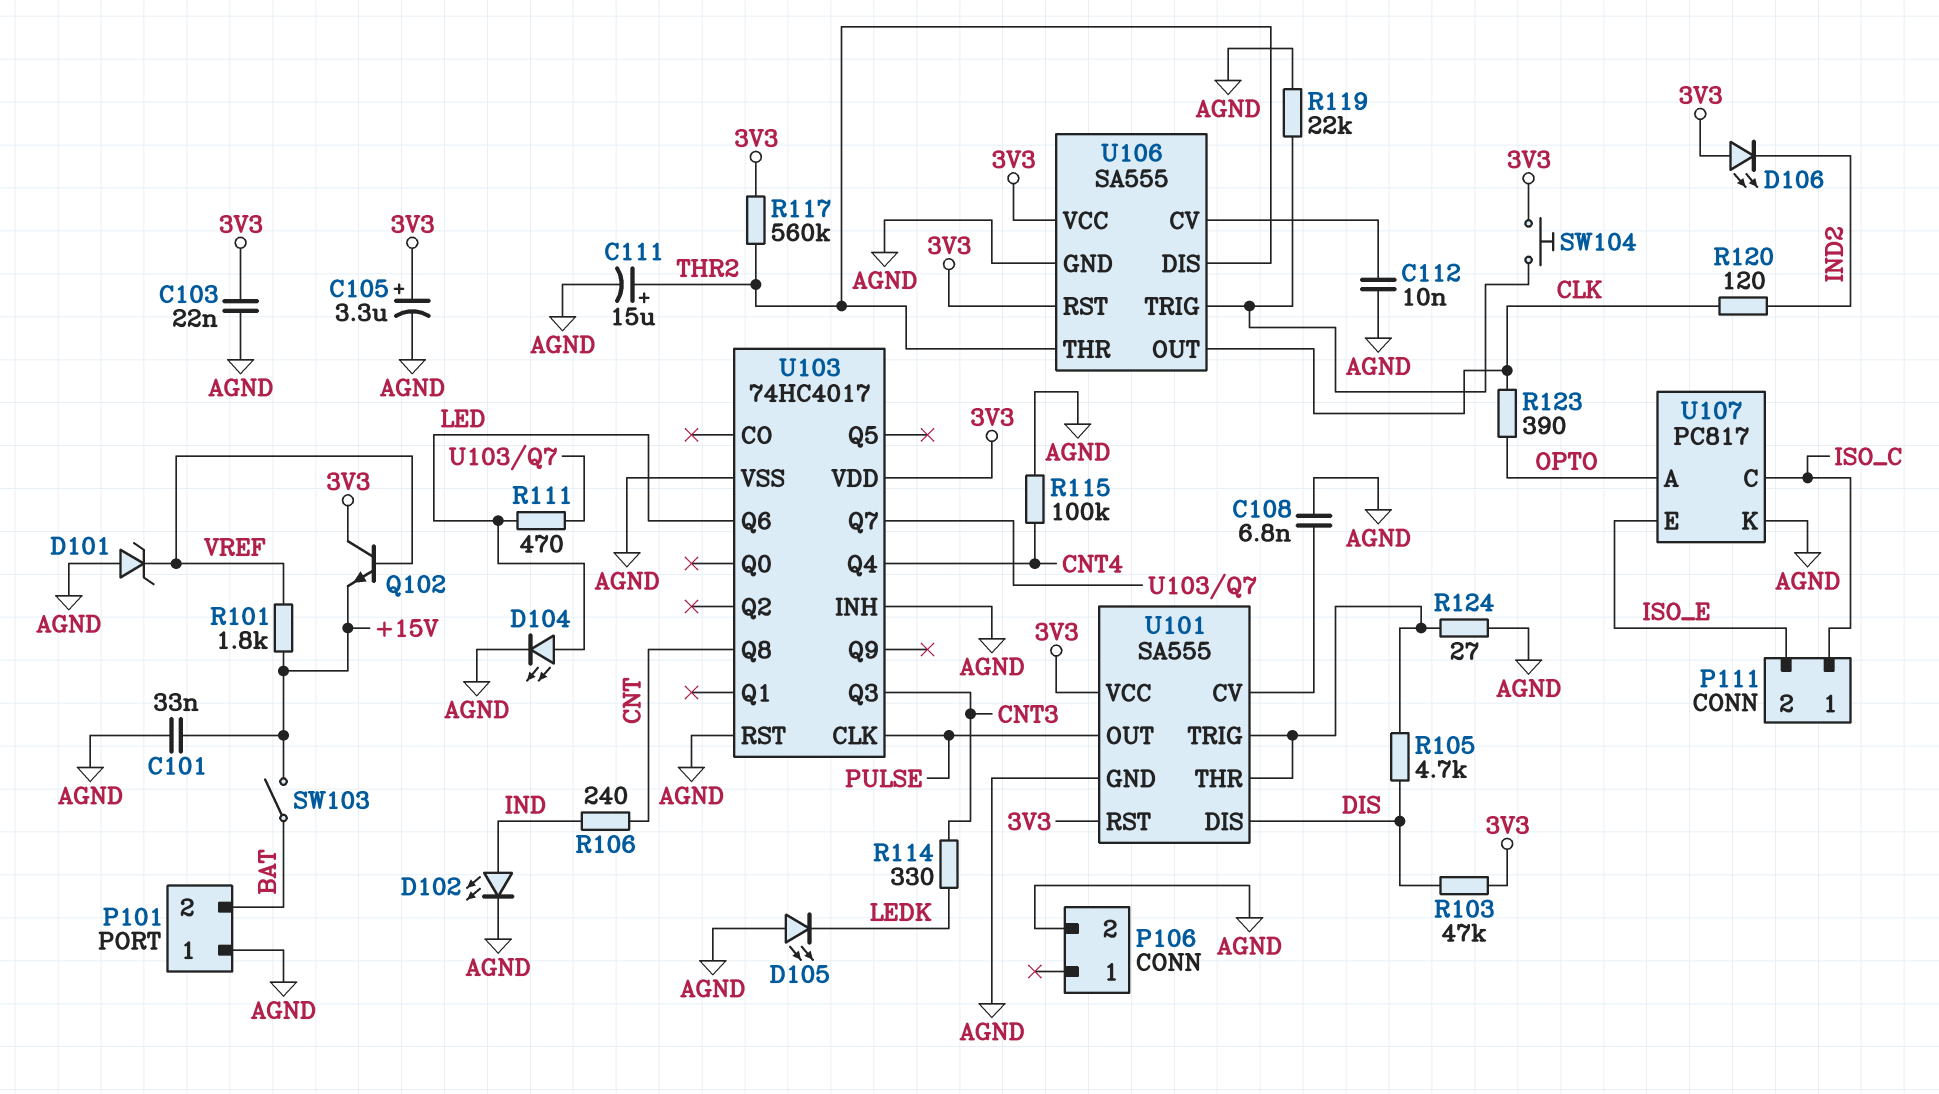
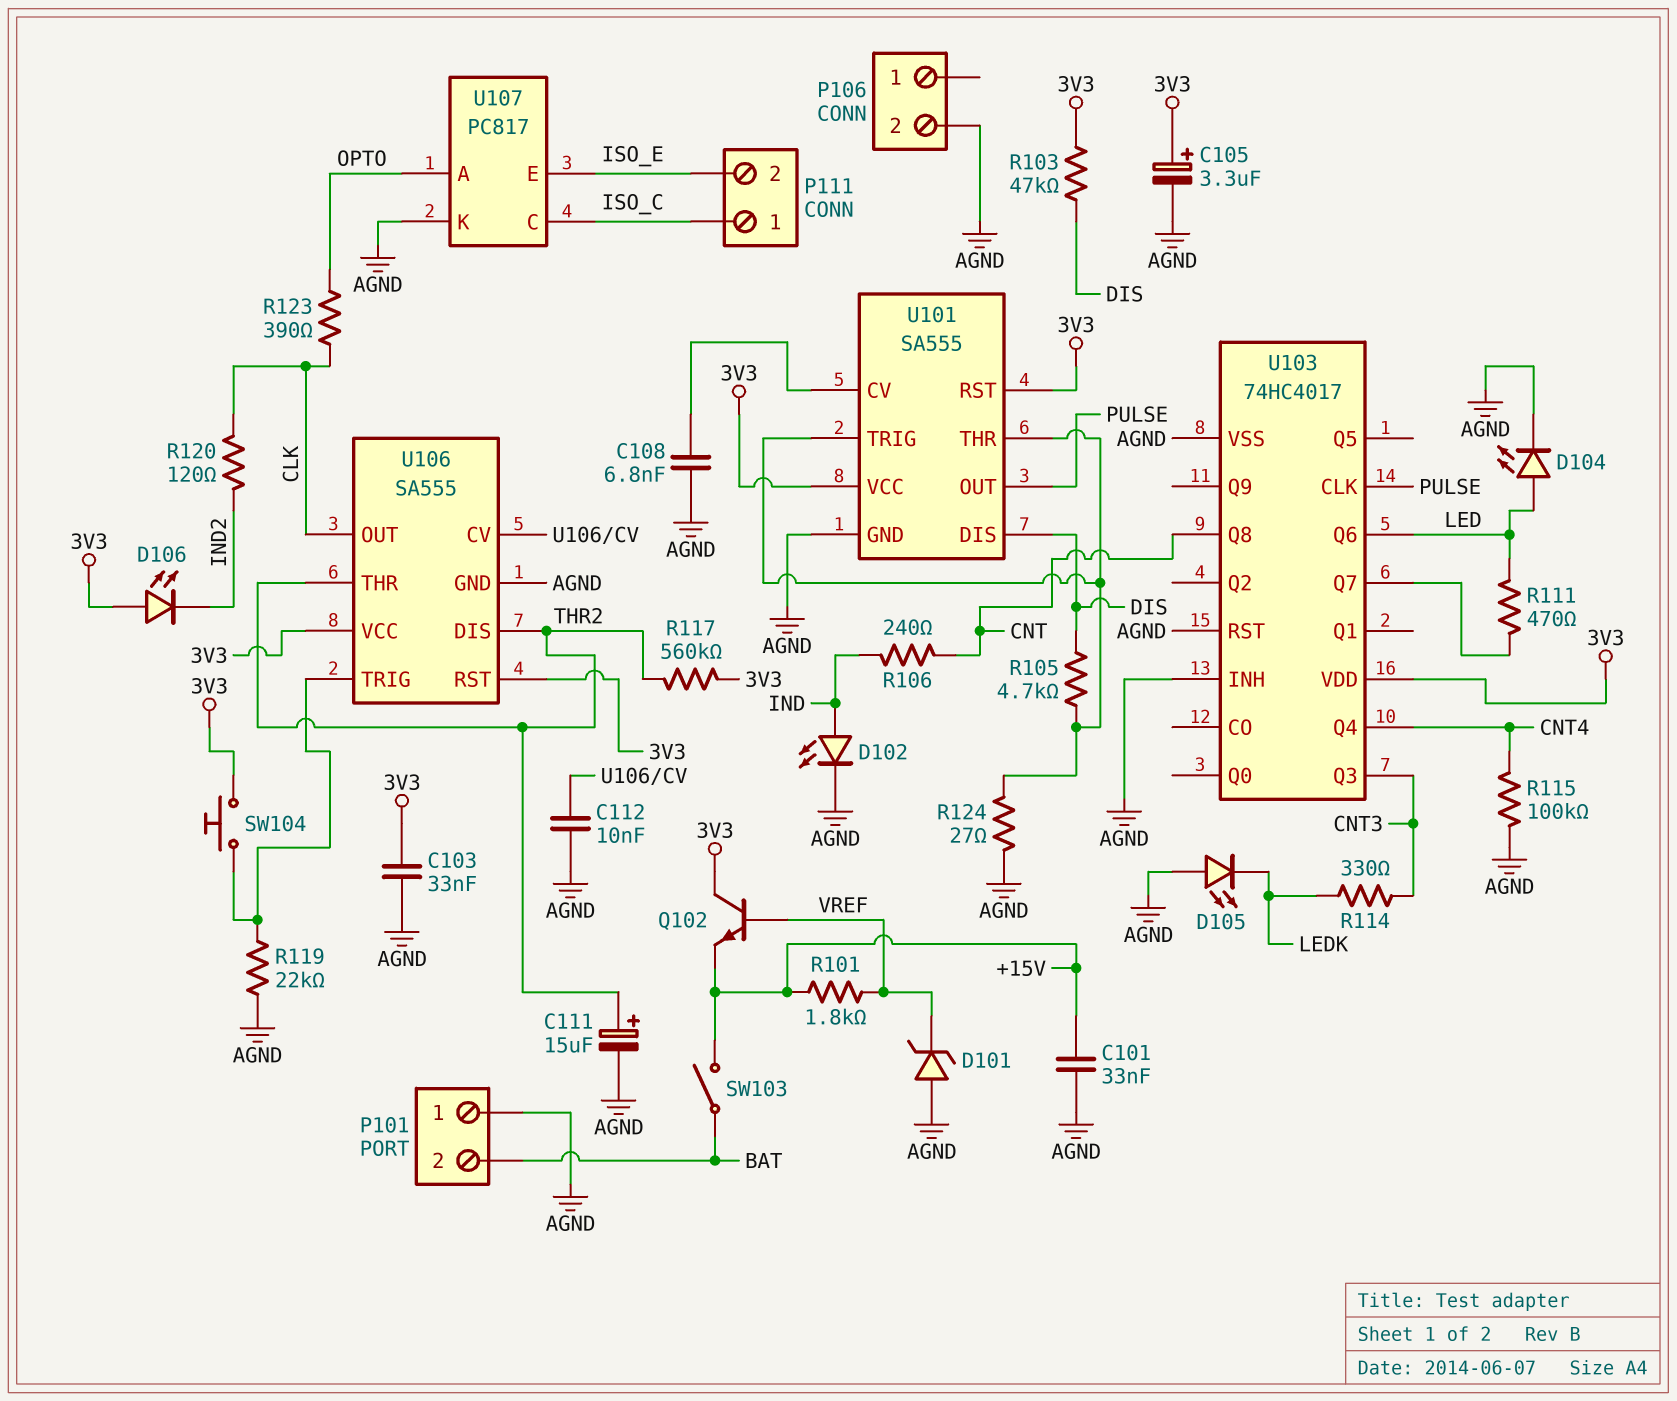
C103: 22nF (3V3, AGND) -> 33nF (3V3, AGND)

